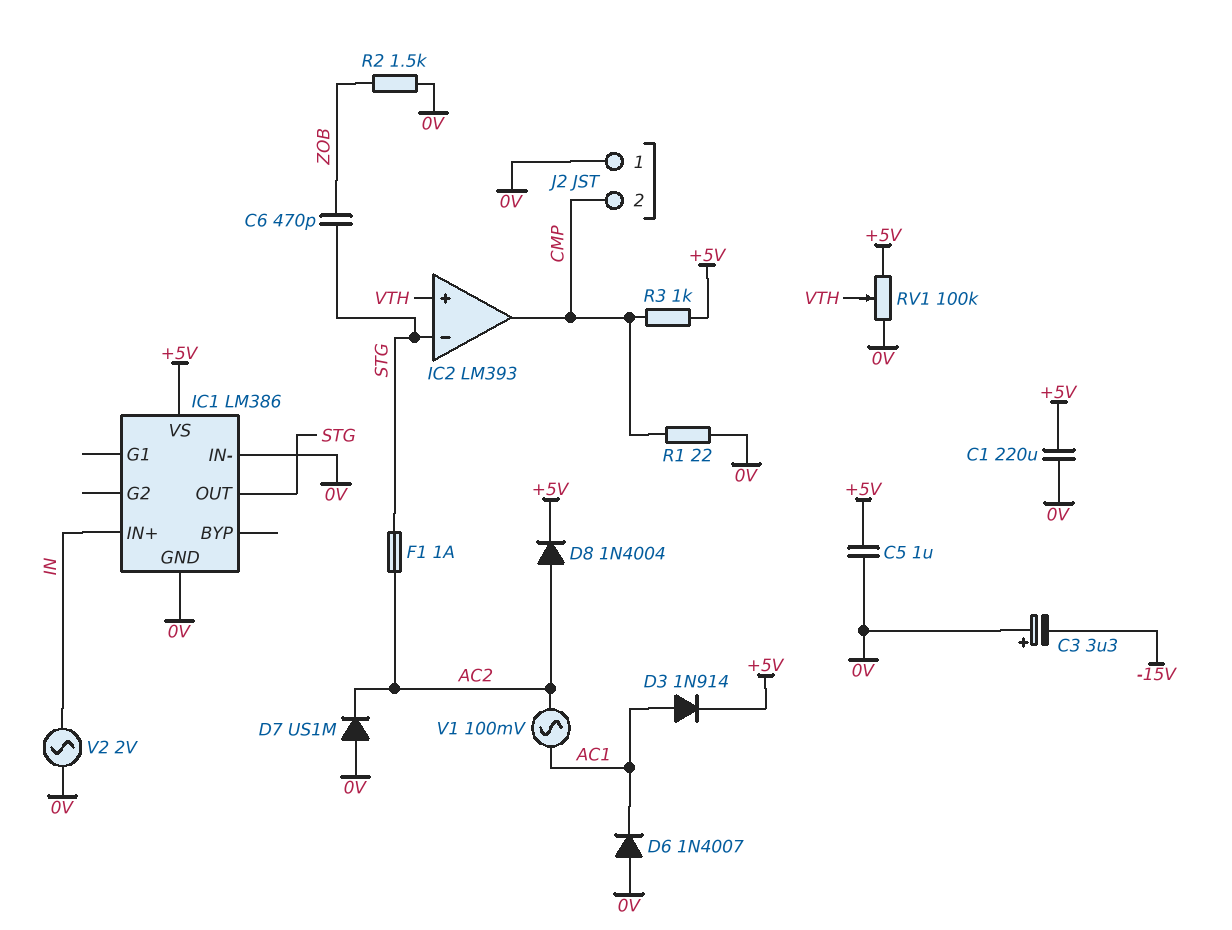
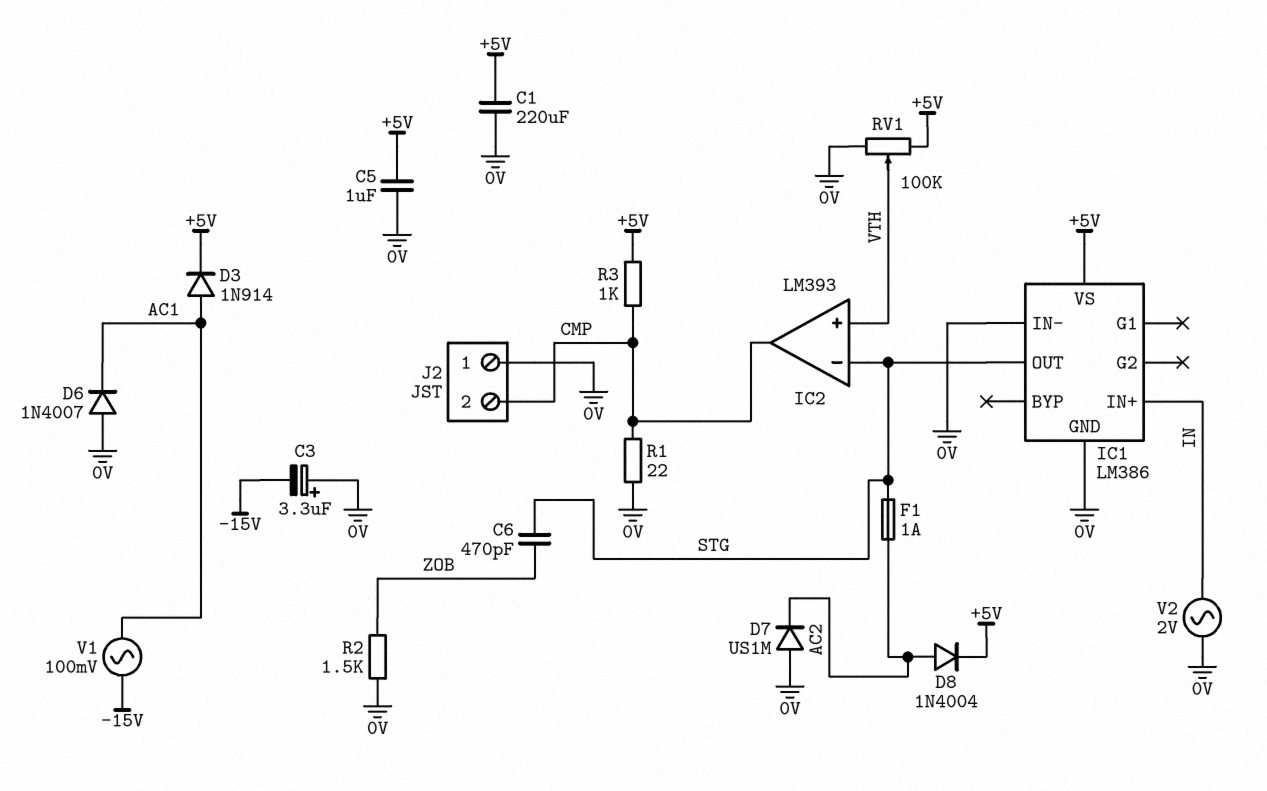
V1: AC 100mV (AC1, AC2) -> AC 100mV (-15V, AC1)

